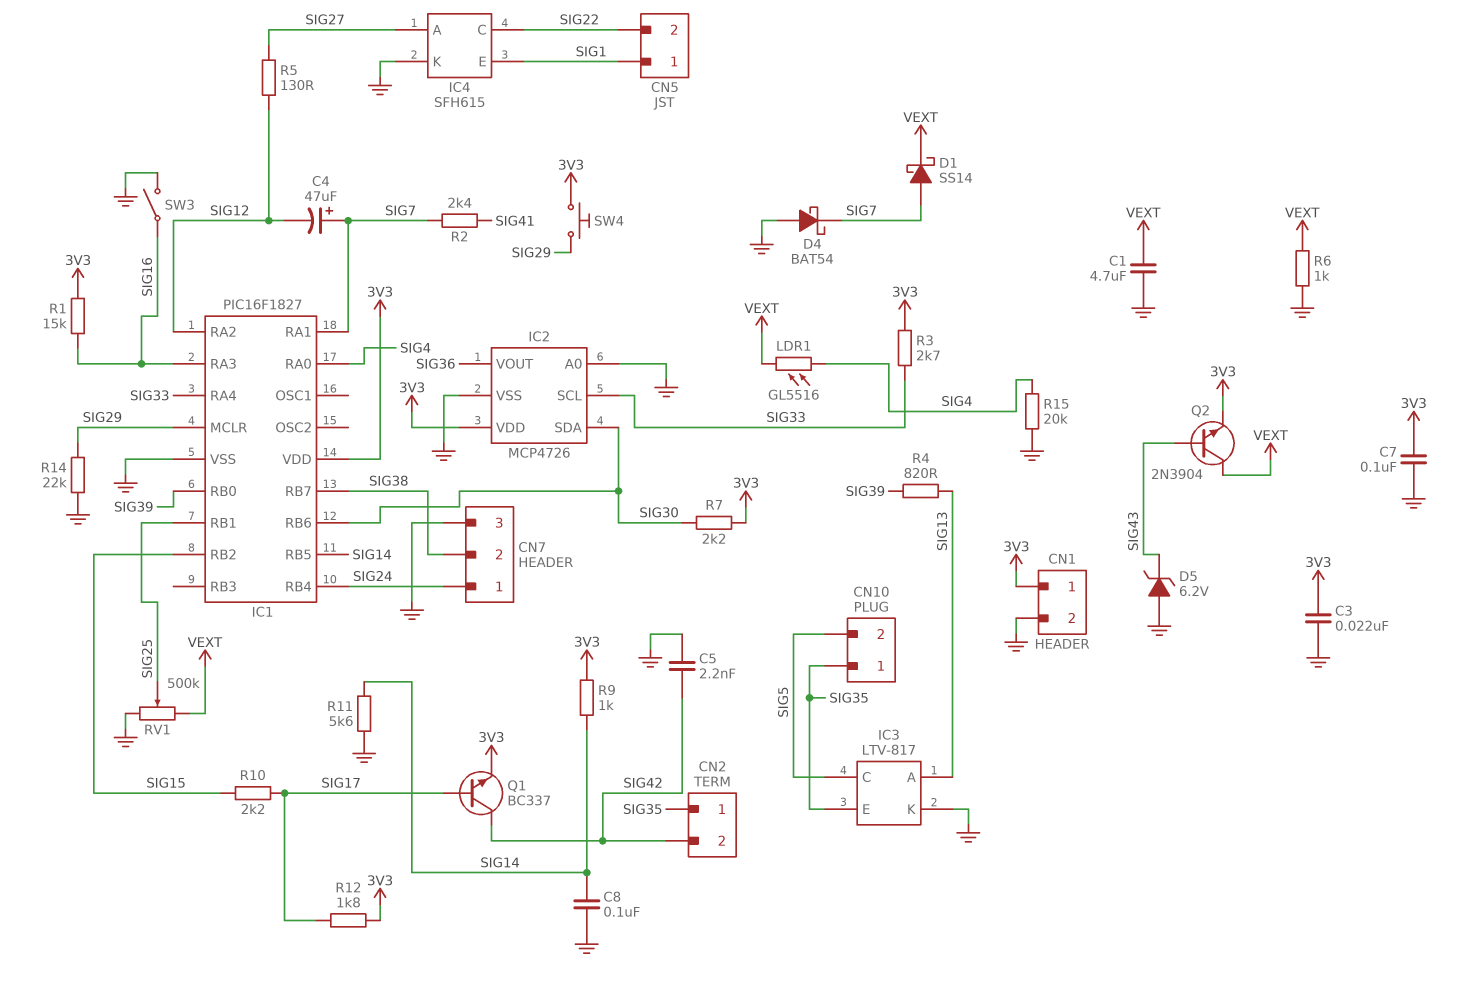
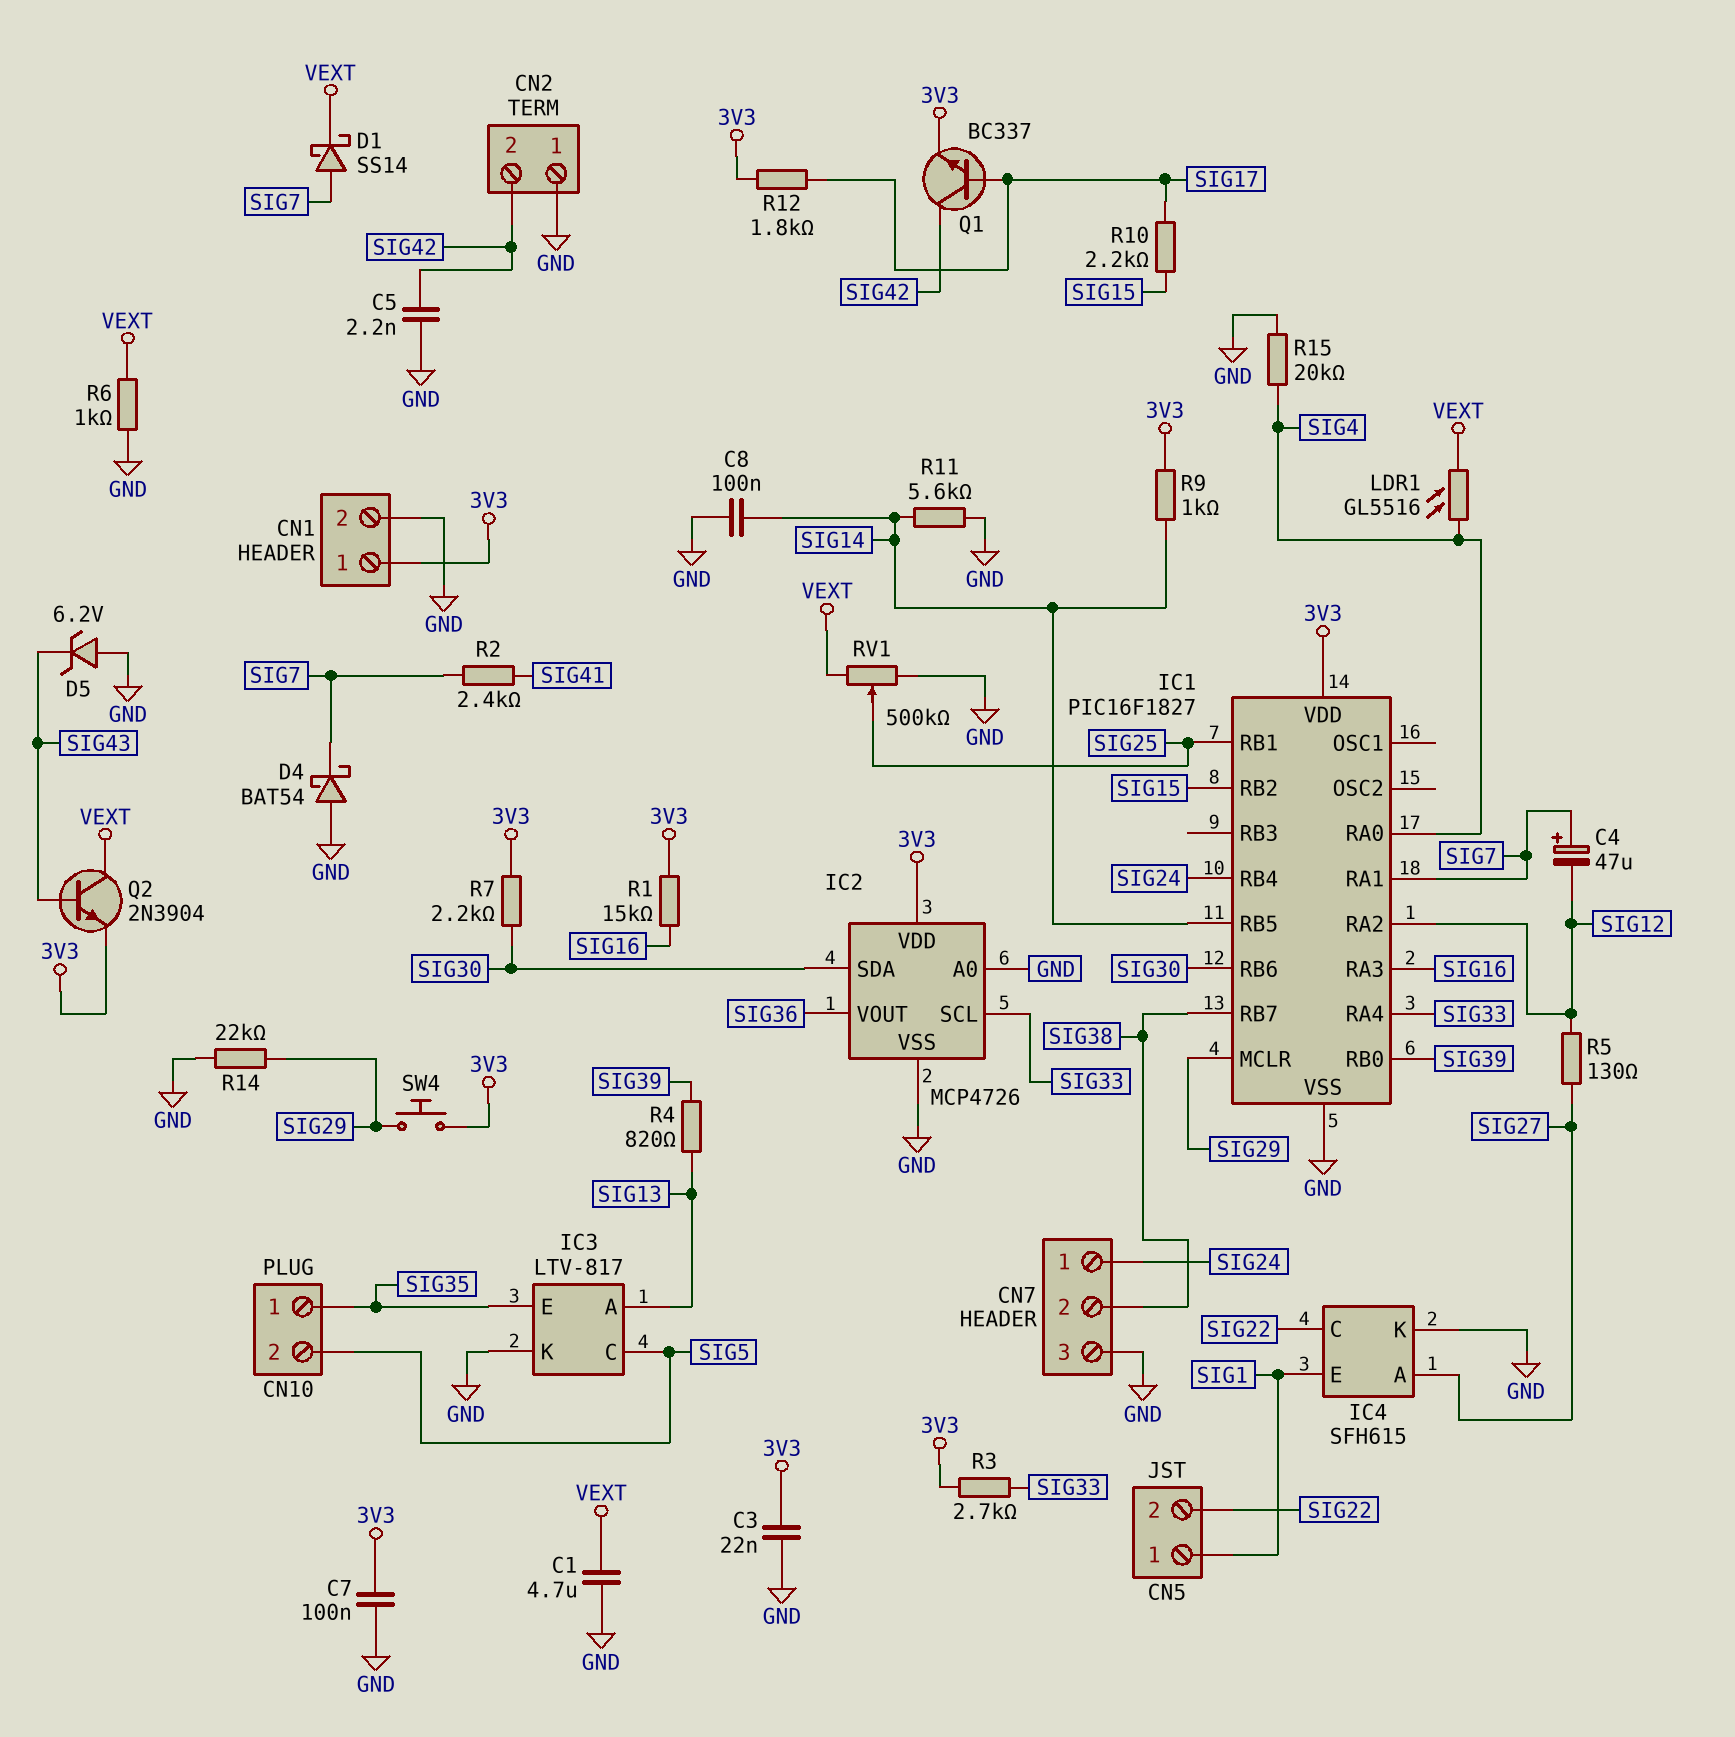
CN2 pin 1: SIG35 -> GND
SW3: switch (GND, SIG16) -> none

